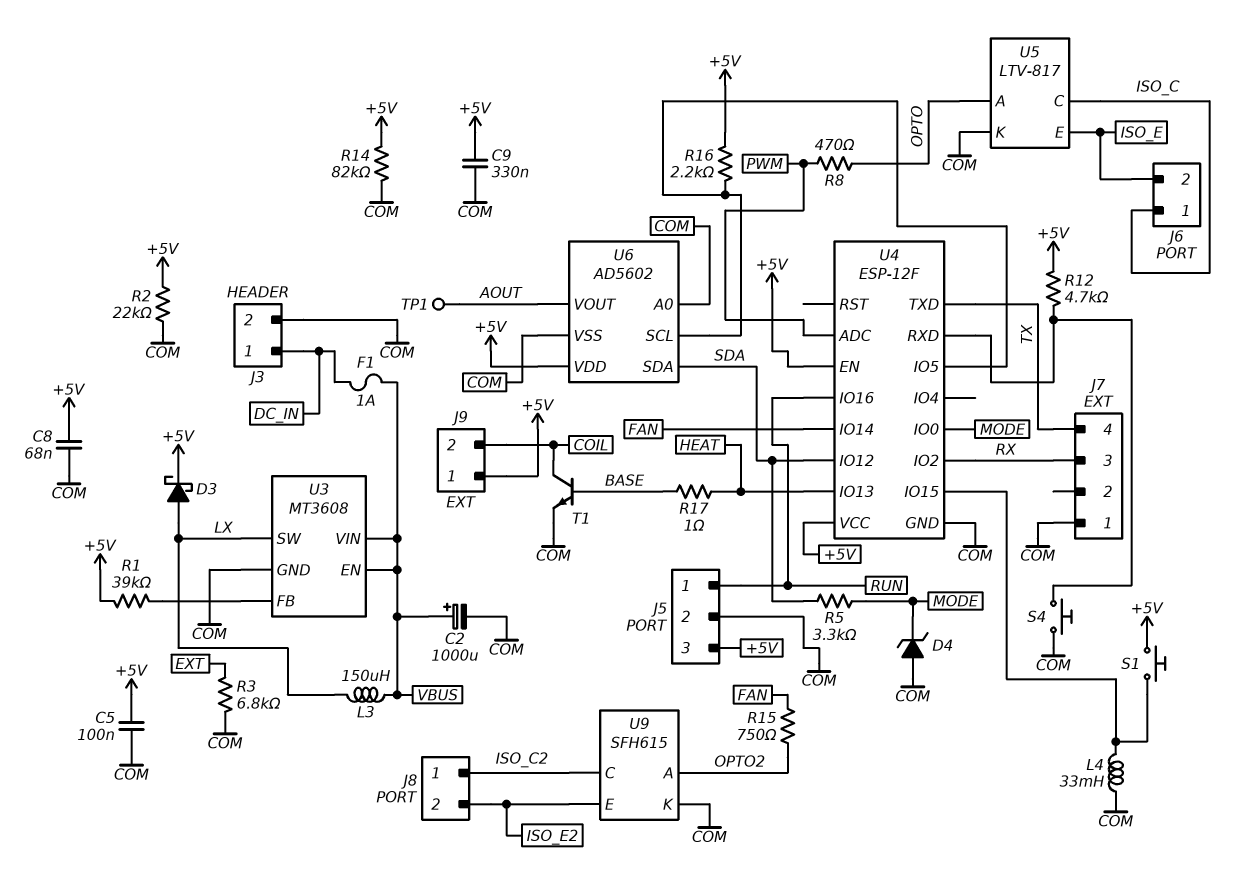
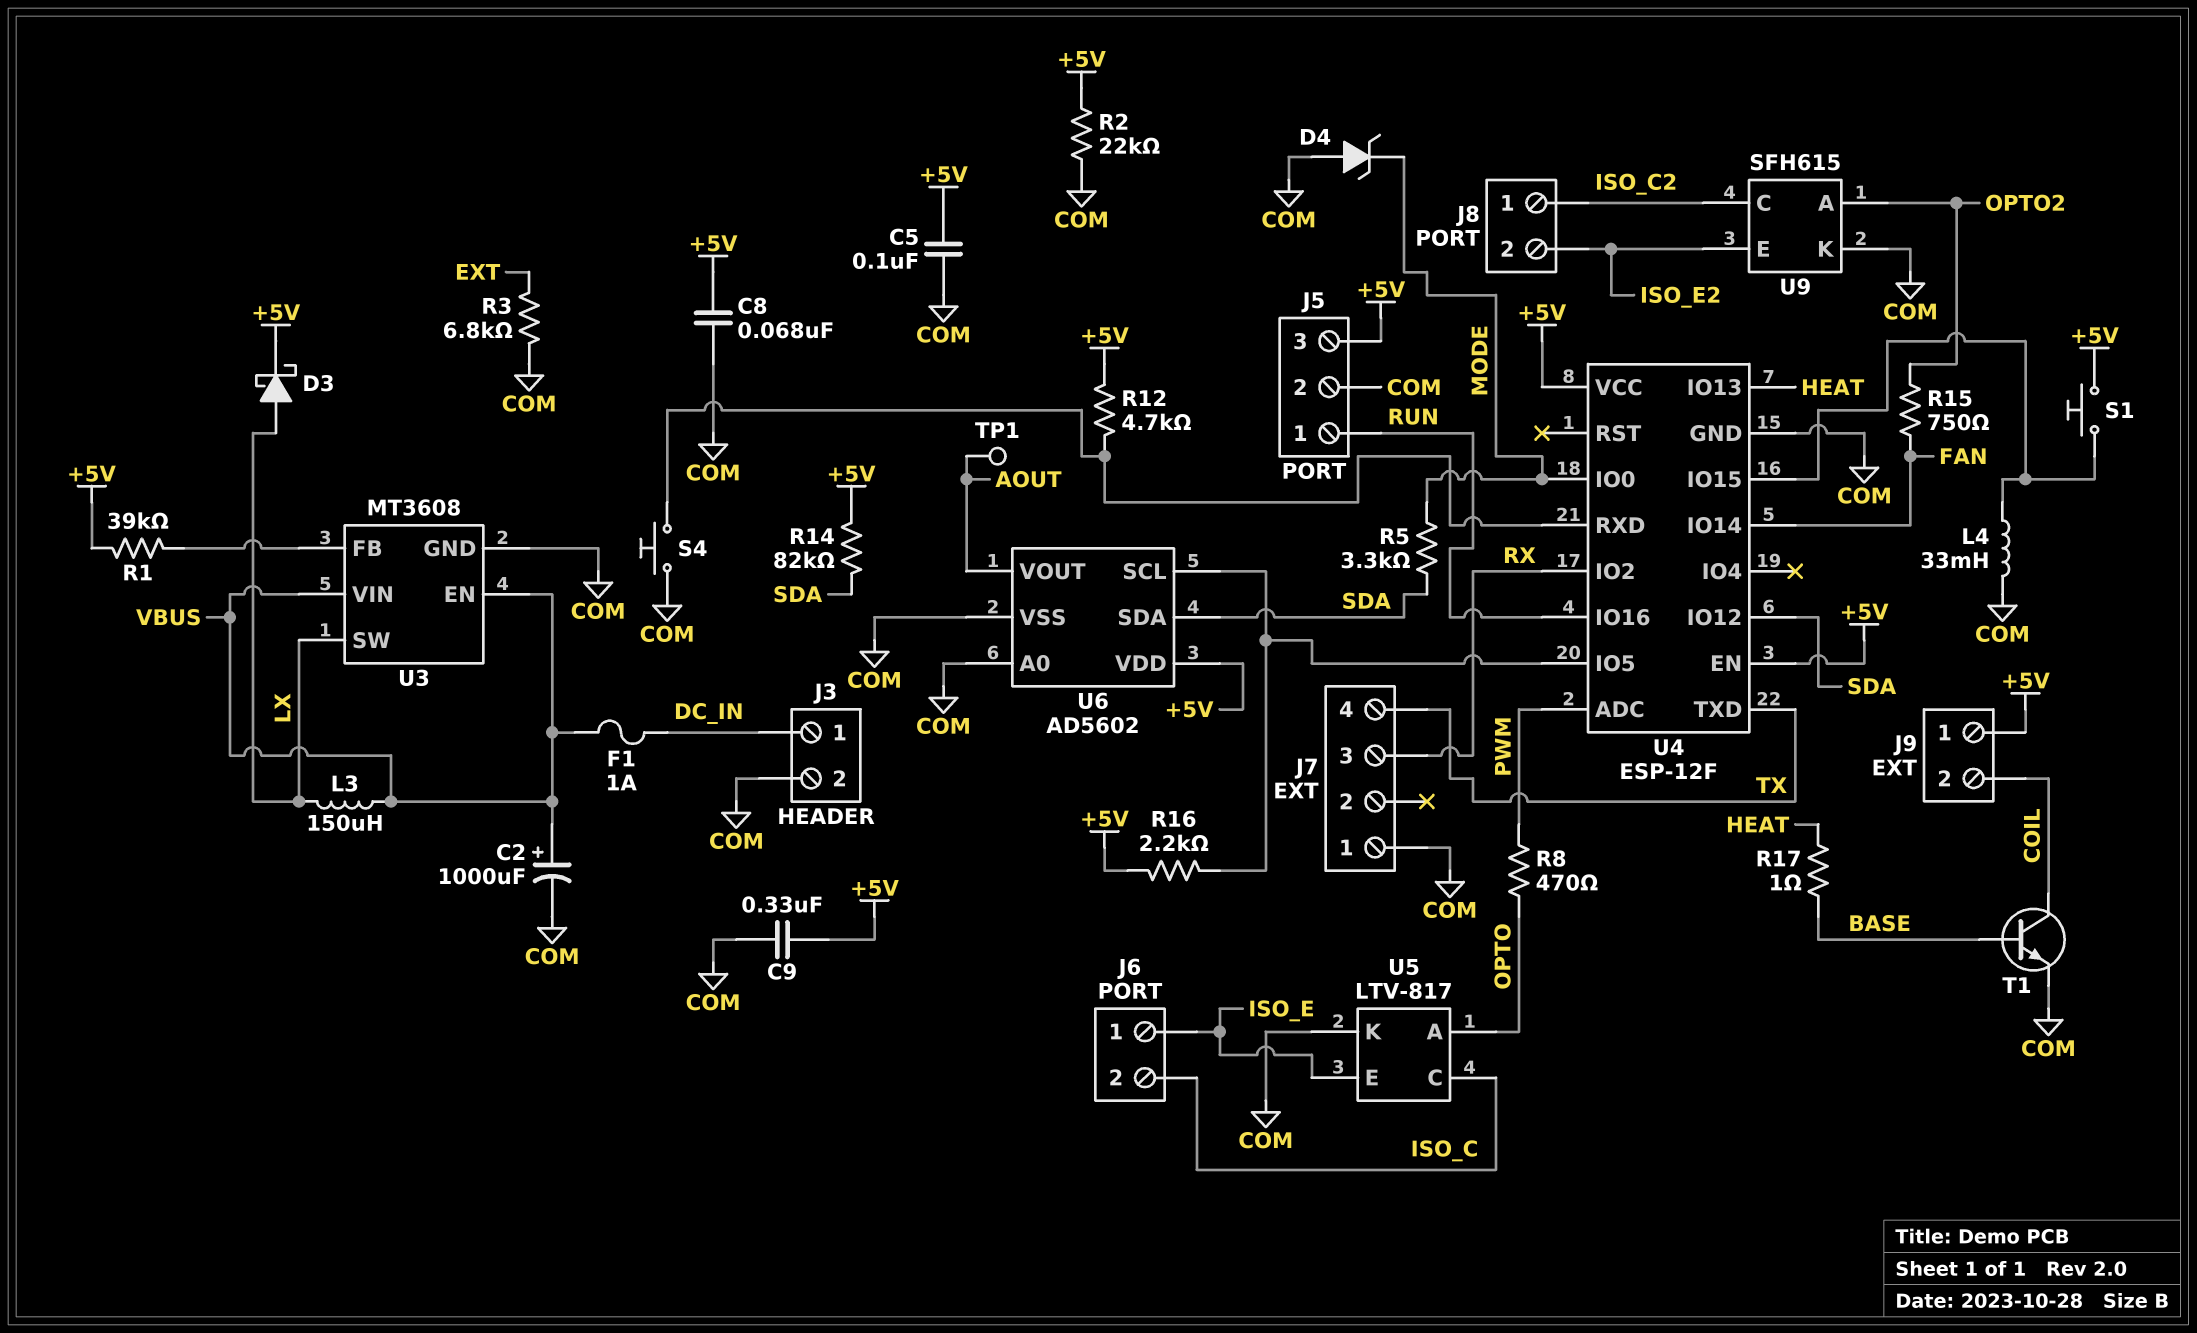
J6 pin 1: ISO_C -> ISO_E
J6 pin 2: ISO_E -> ISO_C
R14: 82k (+5V, COM) -> 82k (+5V, SDA)

